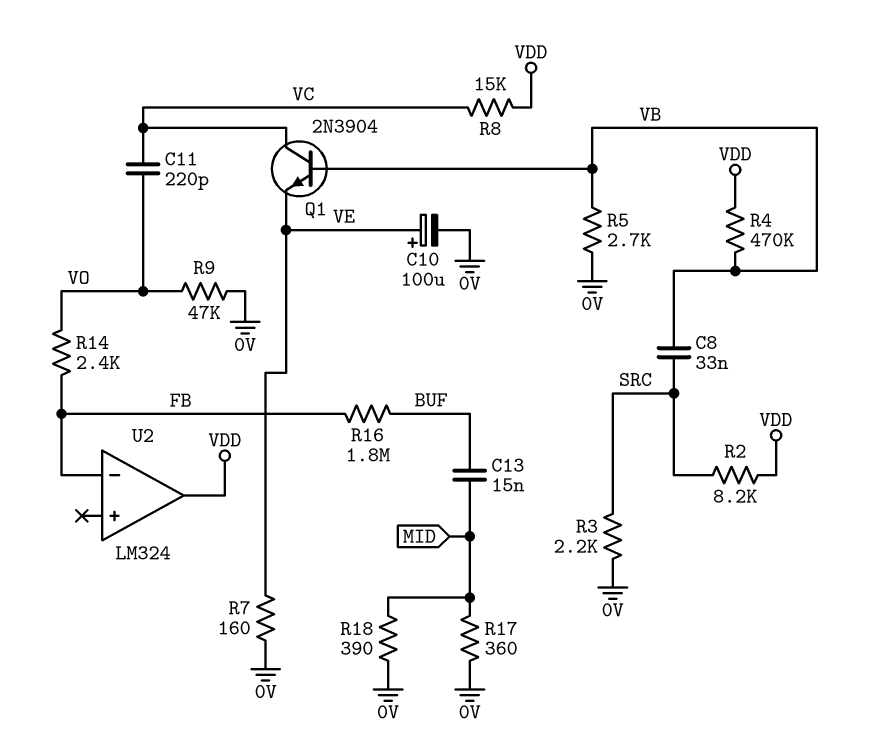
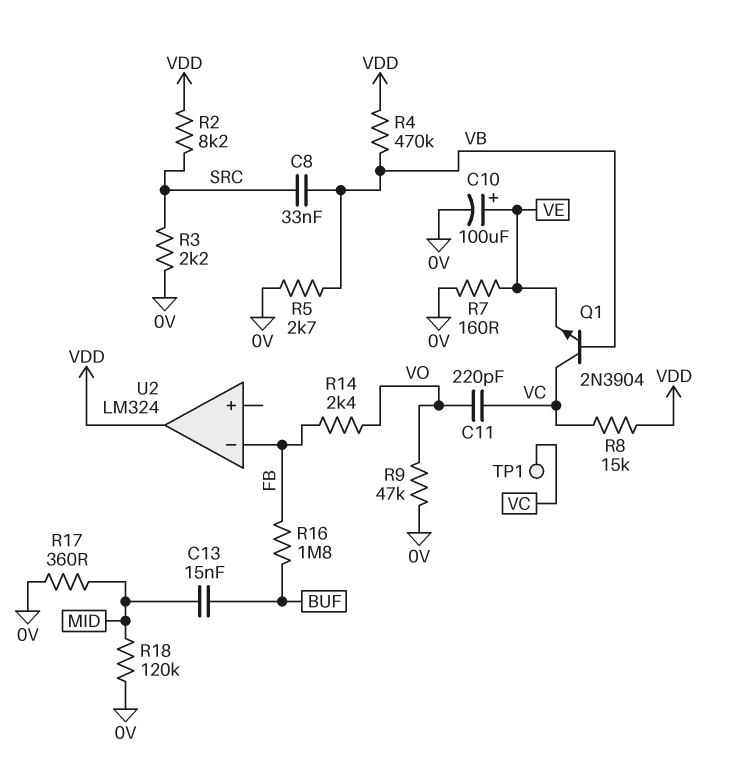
R18: 390 (0V, MID) -> 120k (0V, MID)
TP1: none -> test point (VC)

